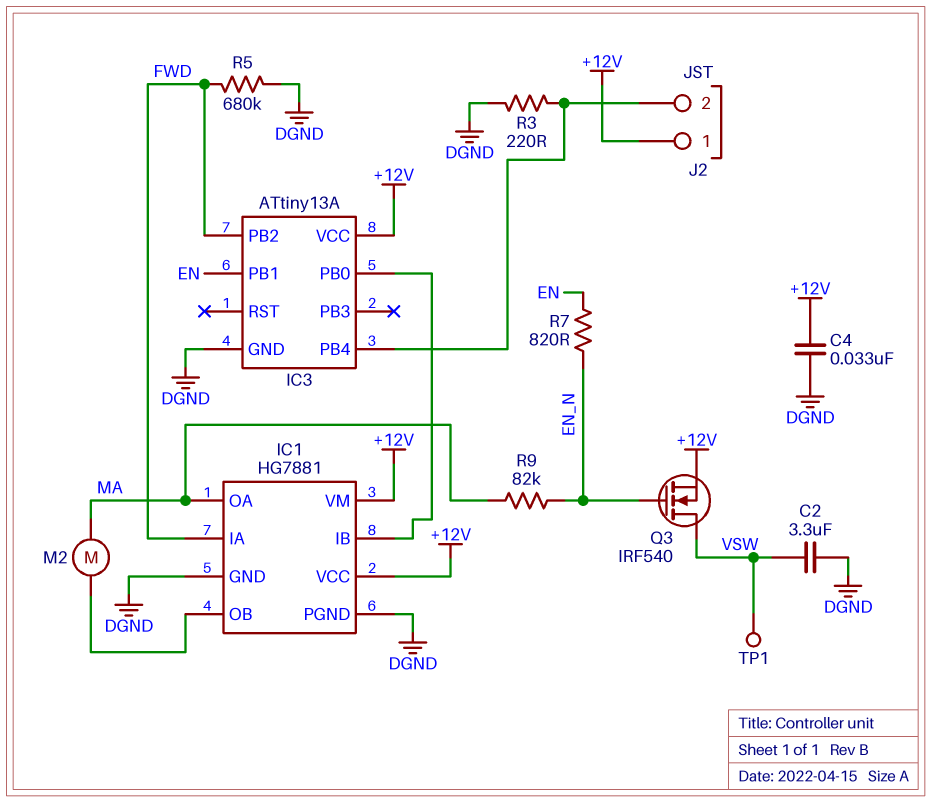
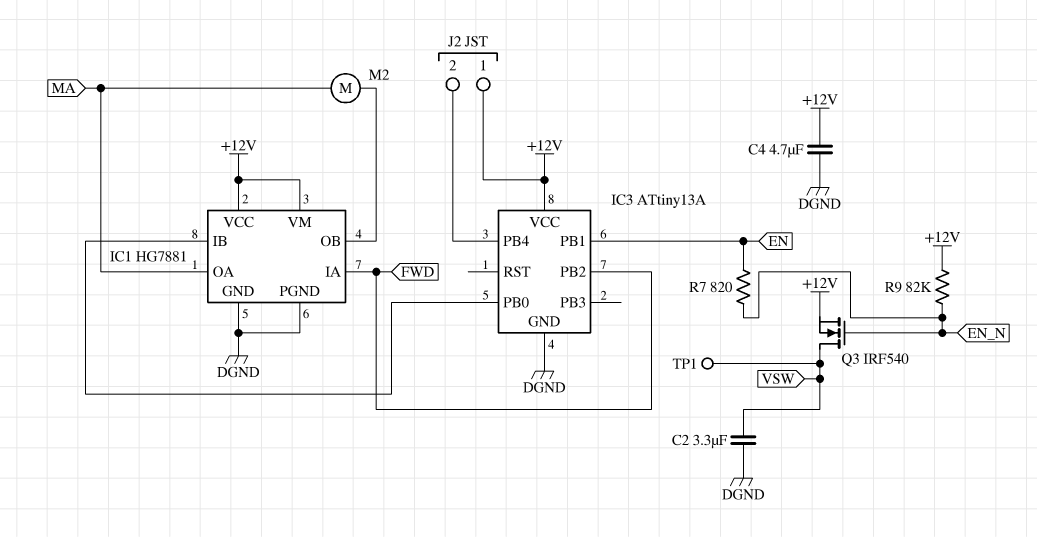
C4: 33nF (+12V, DGND) -> 4.7uF (+12V, DGND)
R3: 220 (DGND, IC3/PB4) -> none
R5: 680k (DGND, FWD) -> none
R9: 82k (EN_N, MA) -> 82k (+12V, EN_N)

